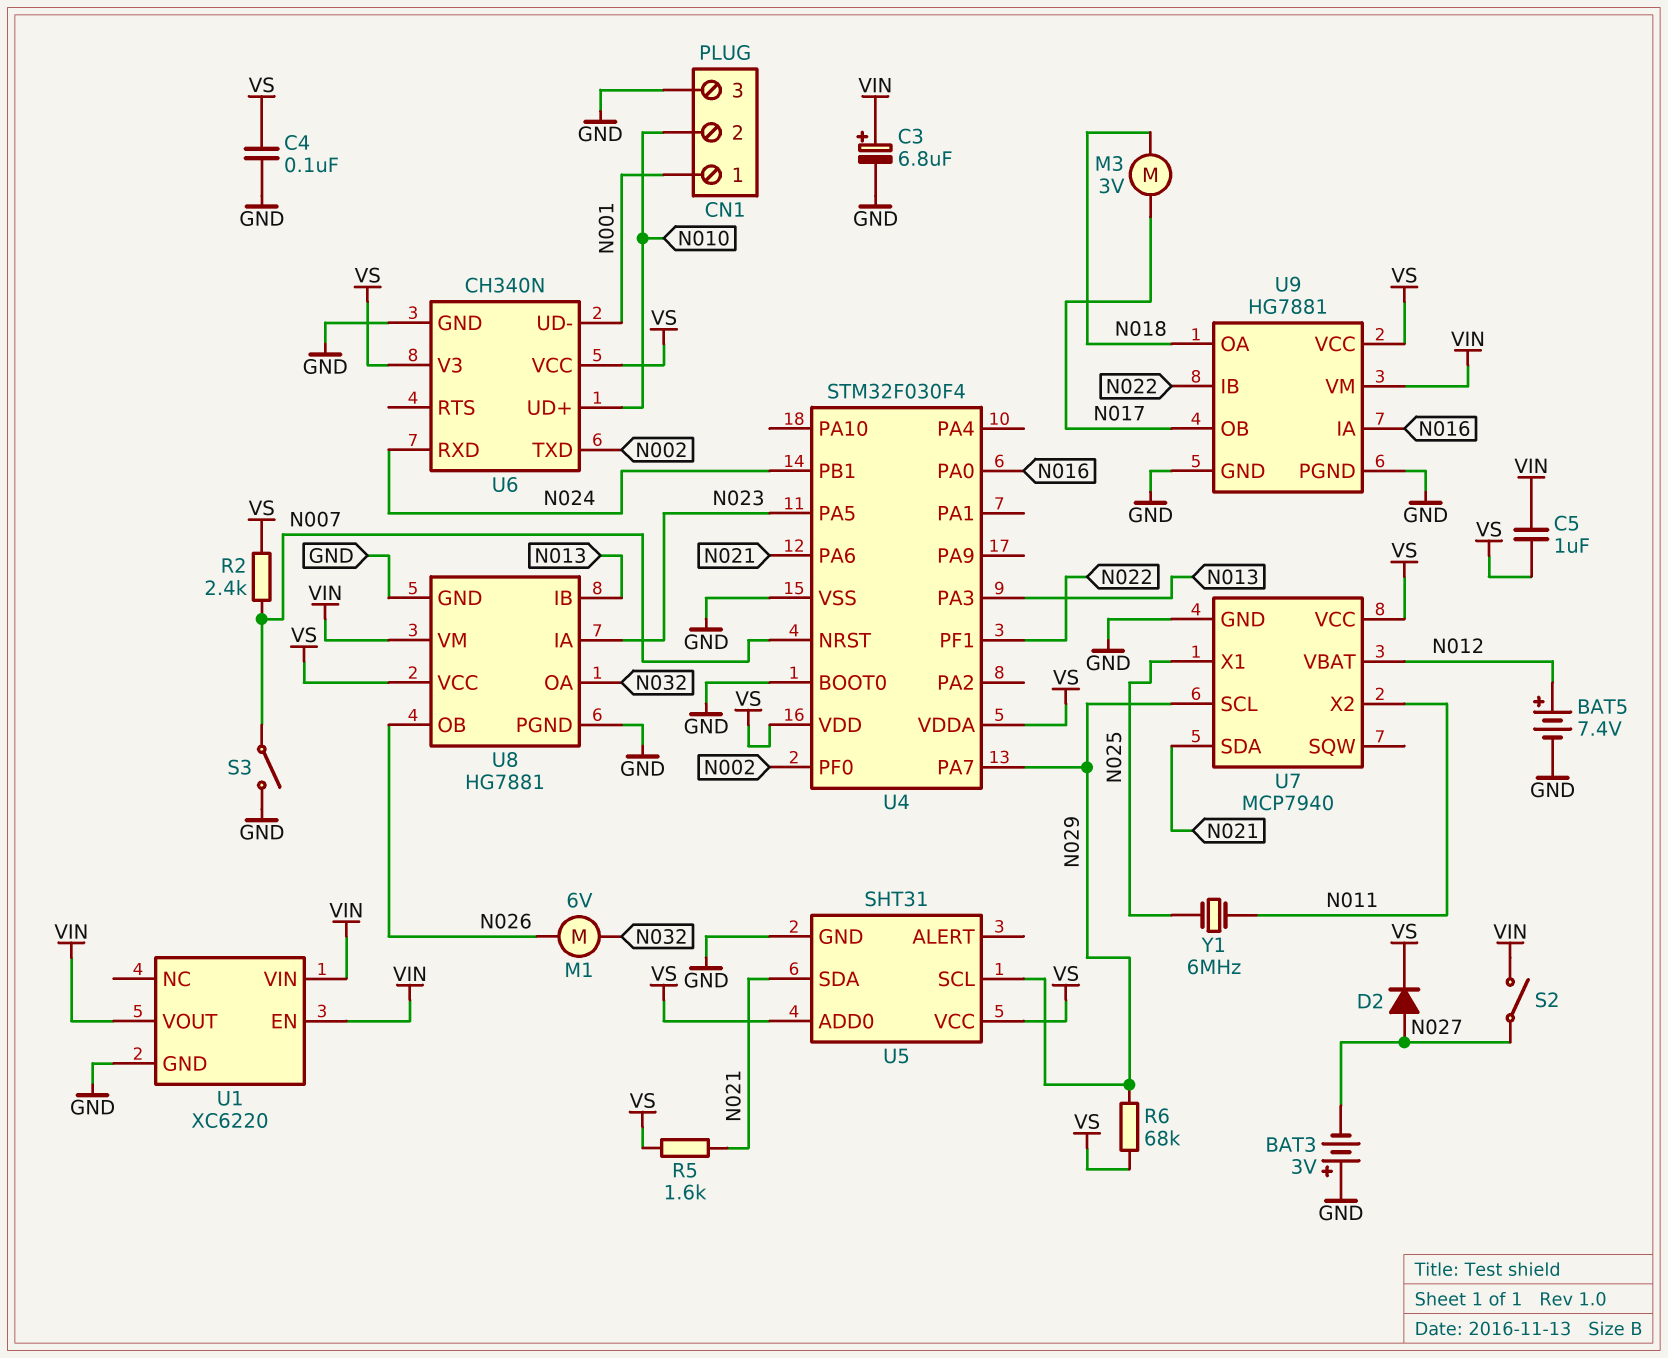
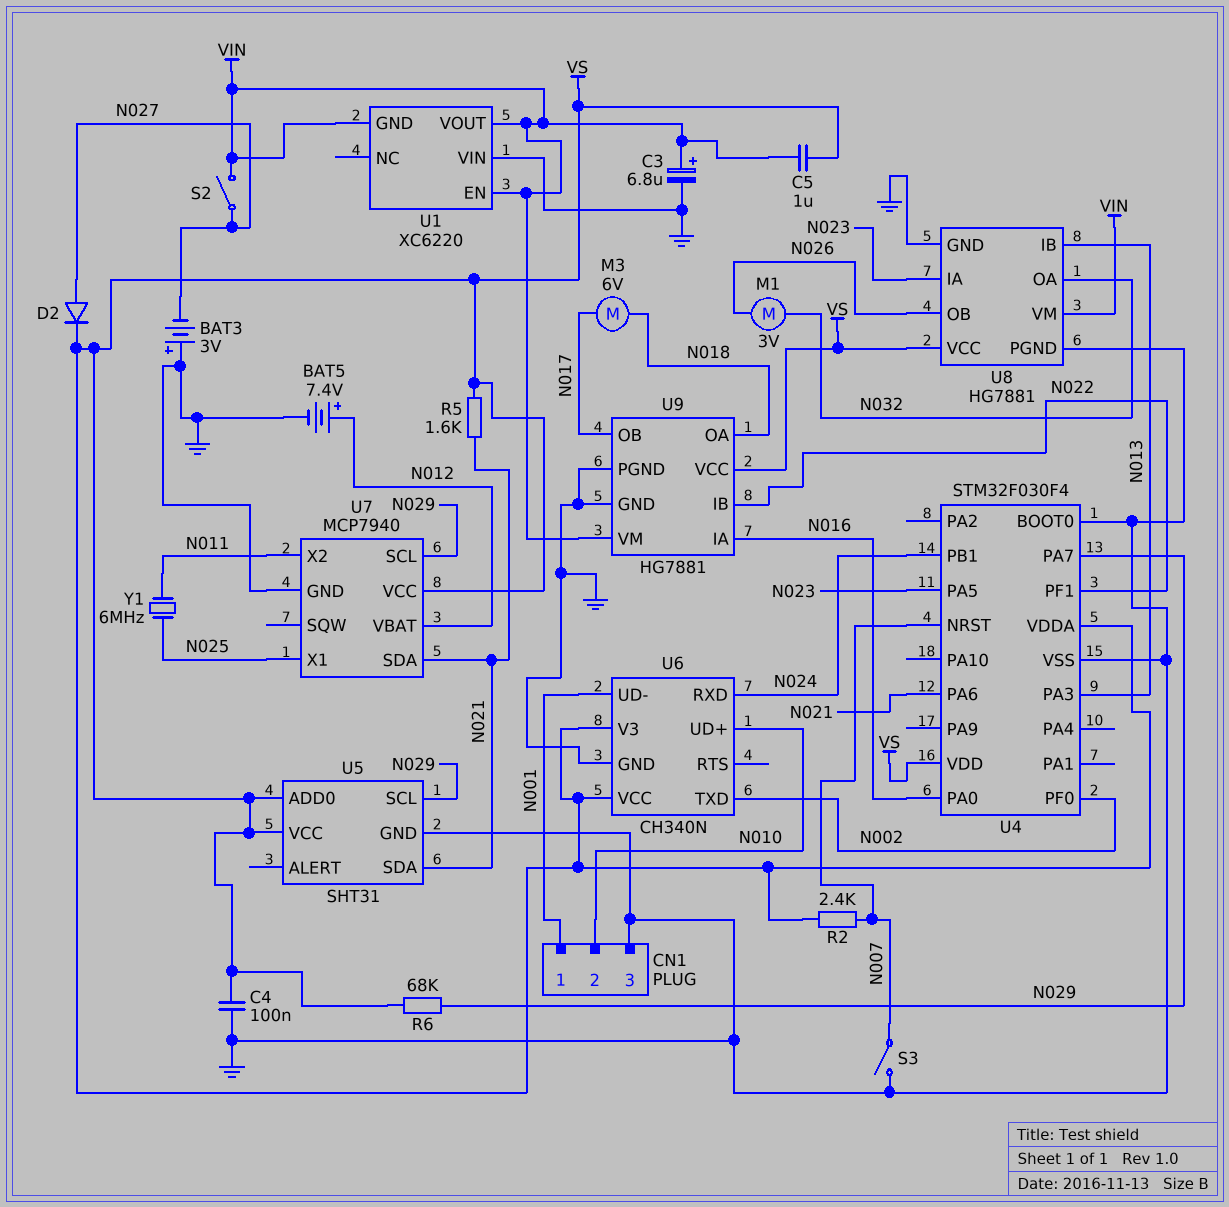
M1: motor 6V (N026, N032) -> motor 3V (N026, N032)
M3: motor 3V (N017, N018) -> motor 6V (N017, N018)
U1 pin GND: GND -> VIN
U1 pin VIN: VIN -> GND

